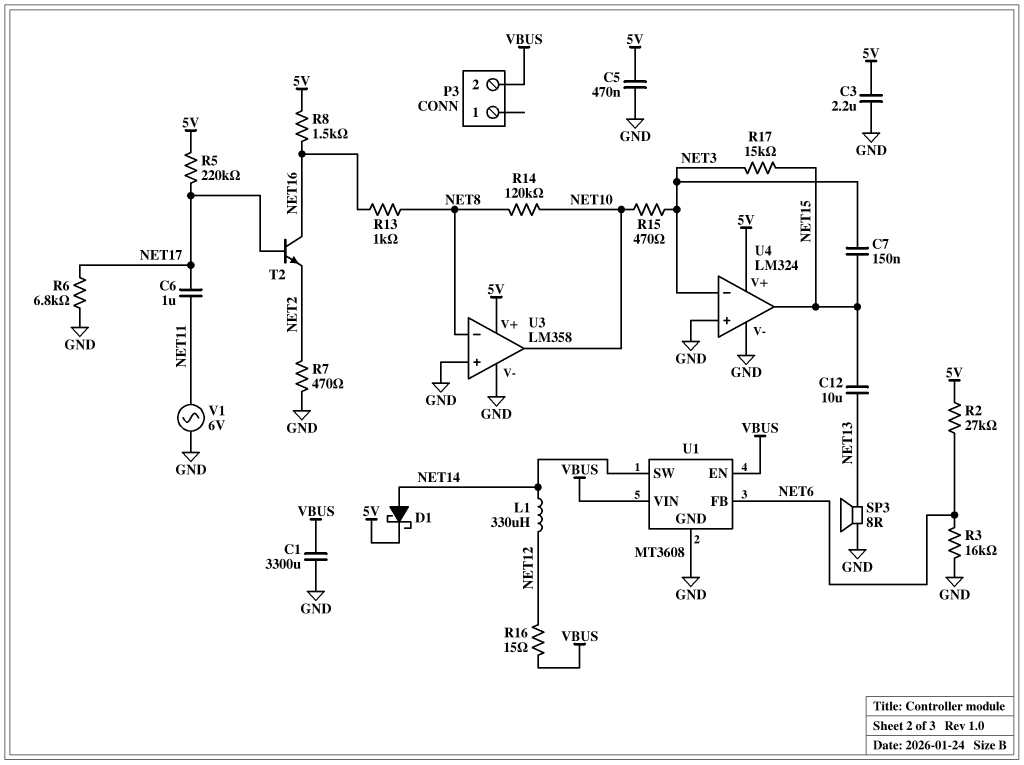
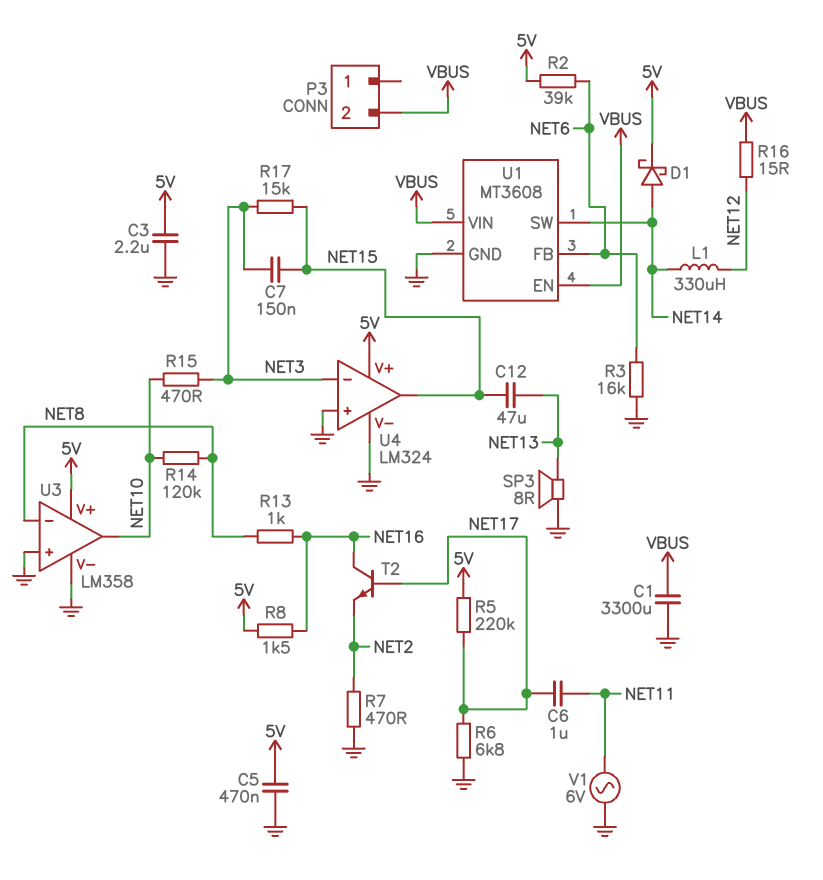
C12: 10uF (NET13, NET15) -> 47uF (NET13, NET15)
R2: 27k (5V, NET6) -> 39k (5V, NET6)

